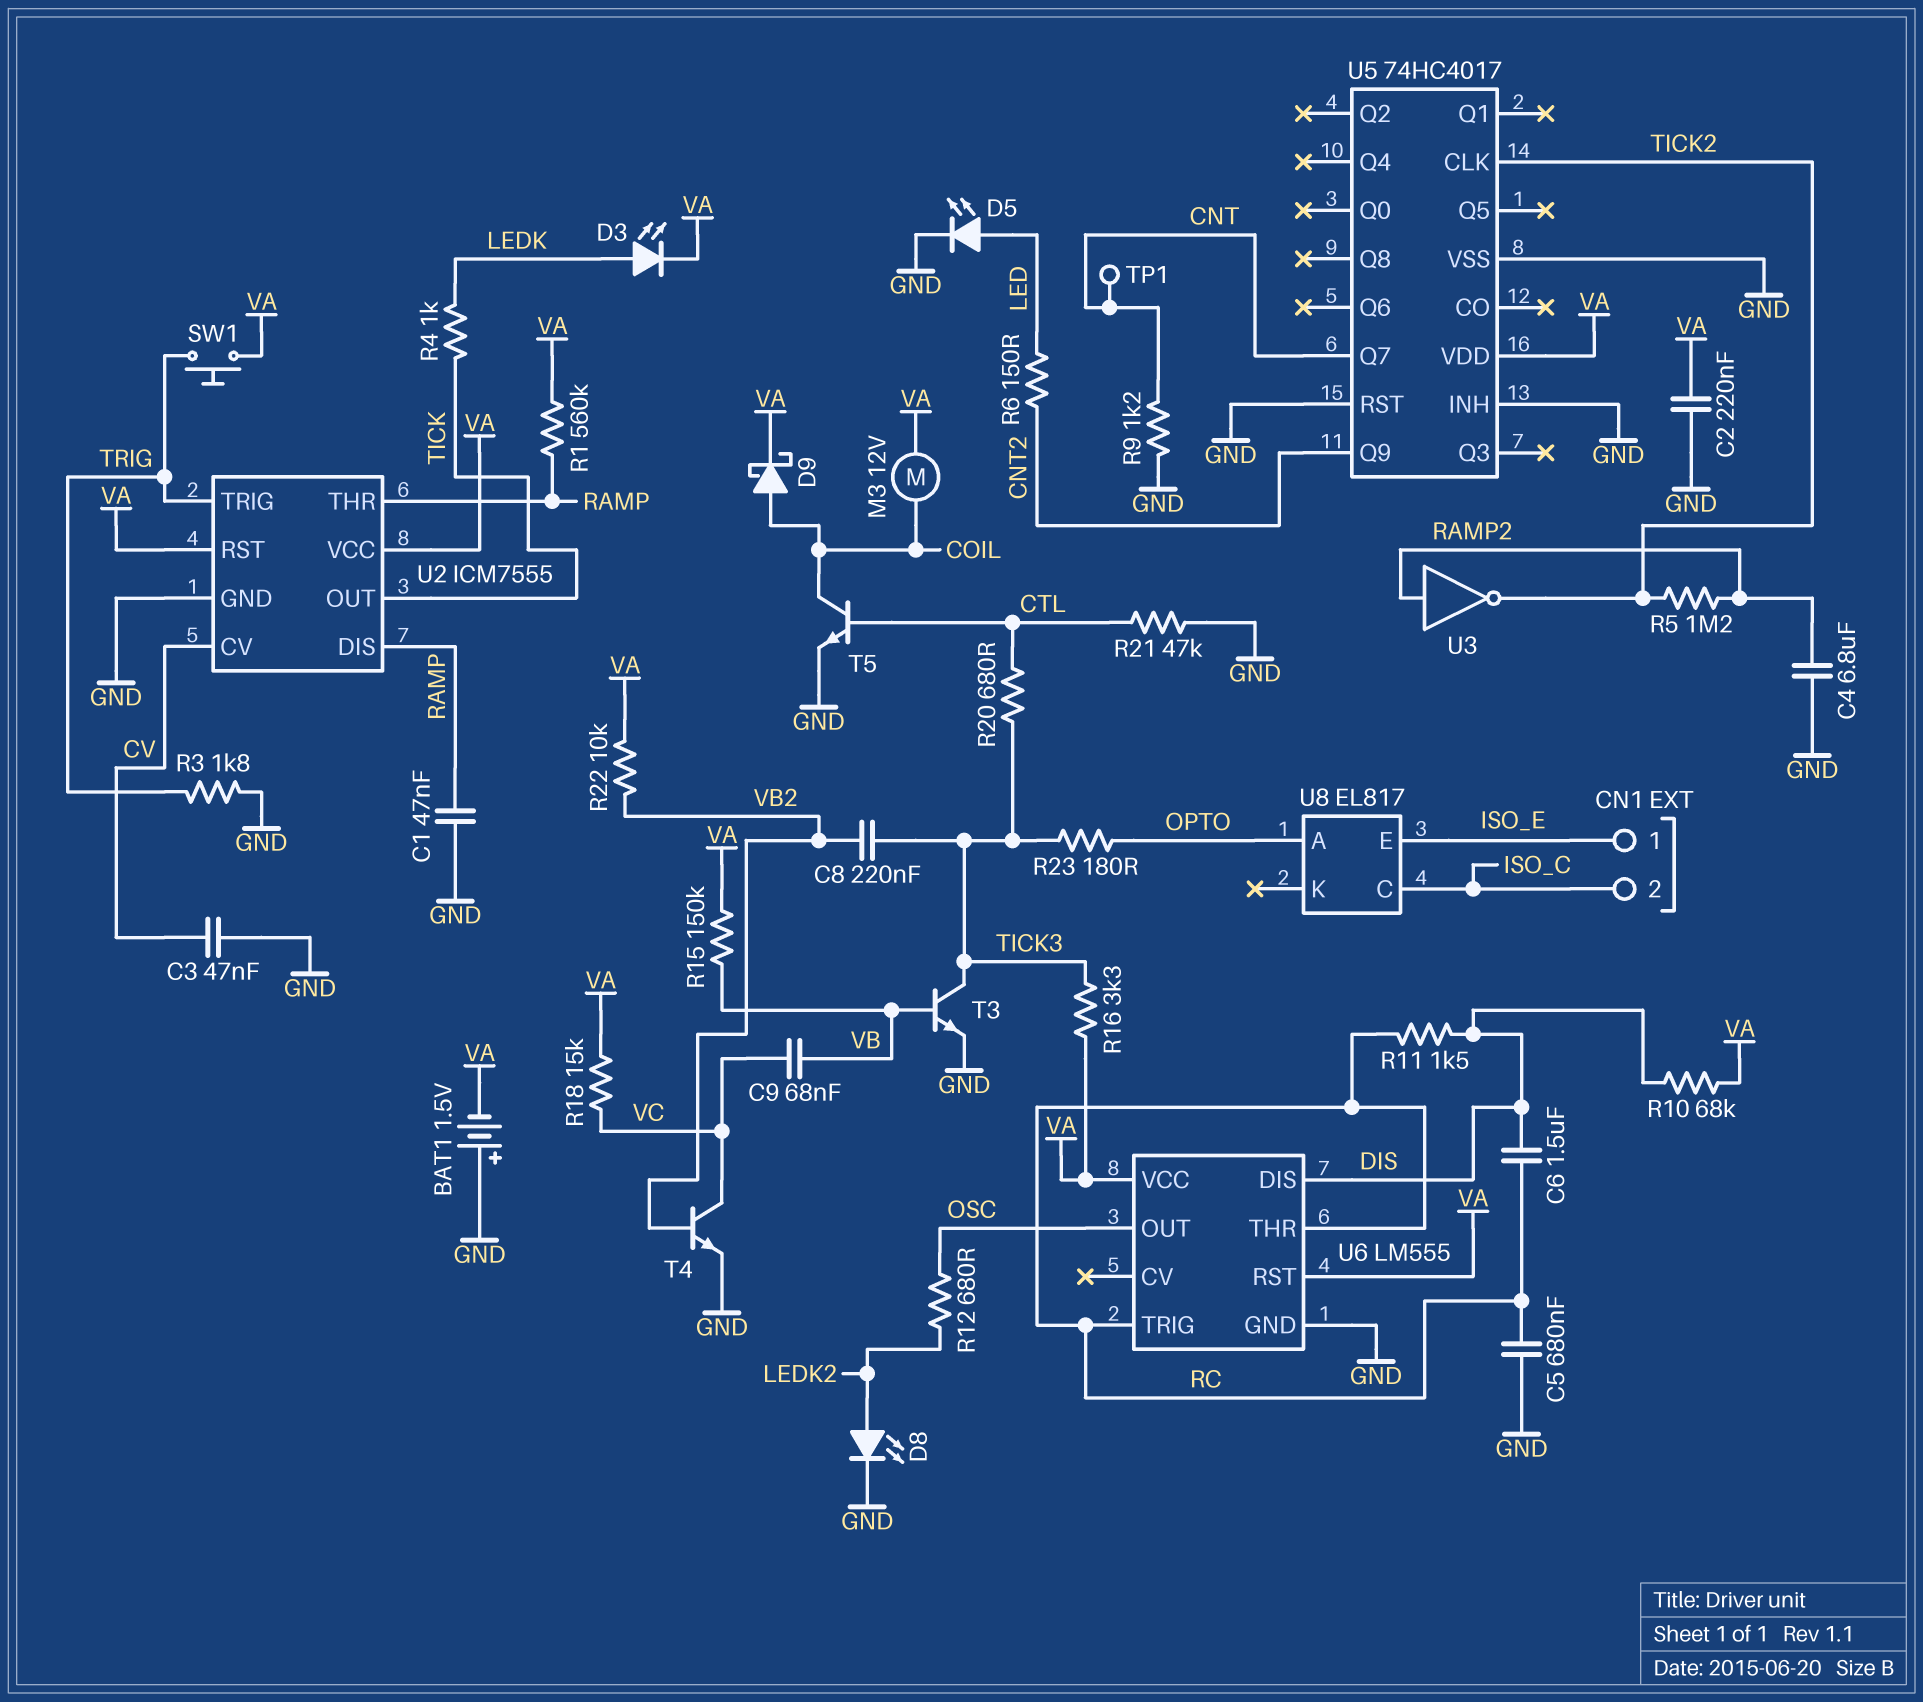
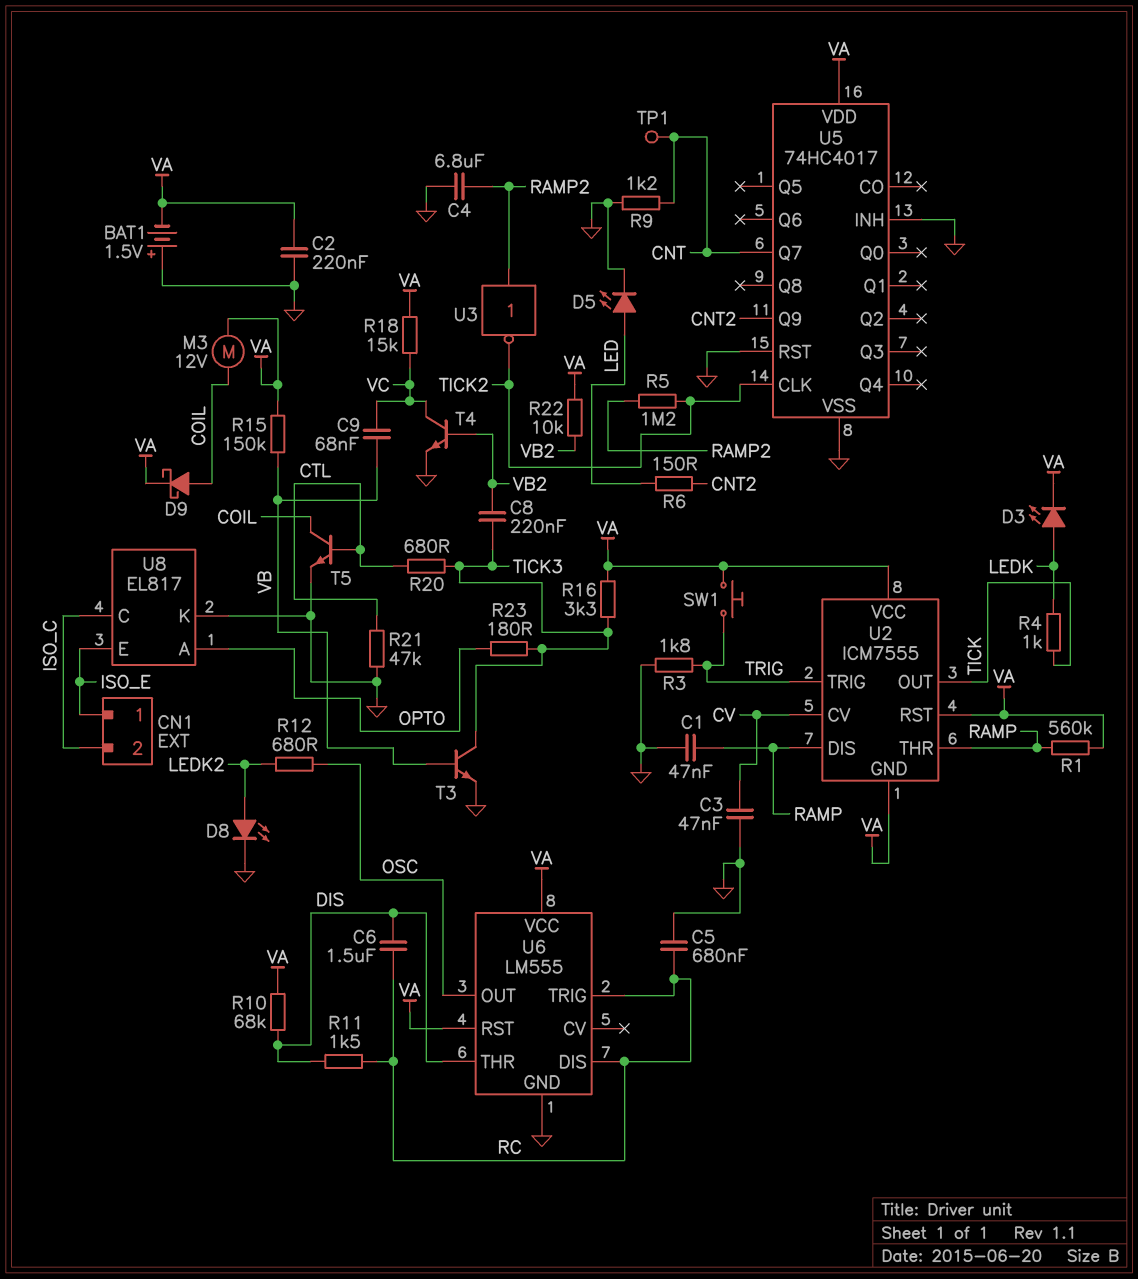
U2 pin GND: GND -> VA
U6 pin DIS: DIS -> RC
U6 pin THR: RC -> DIS
U8 pin K: none -> GND

